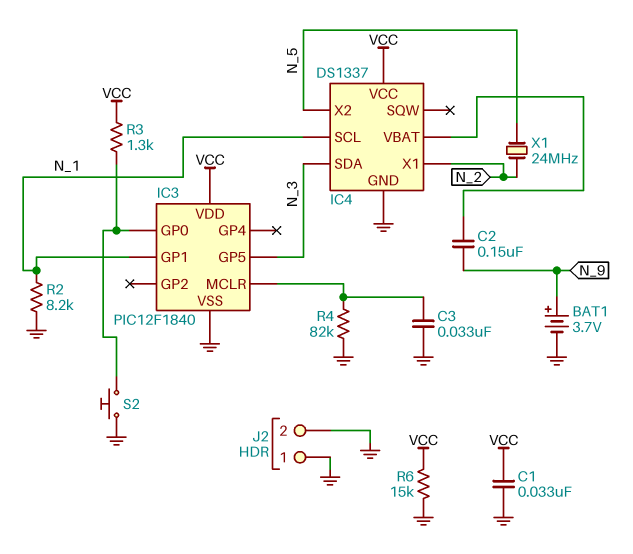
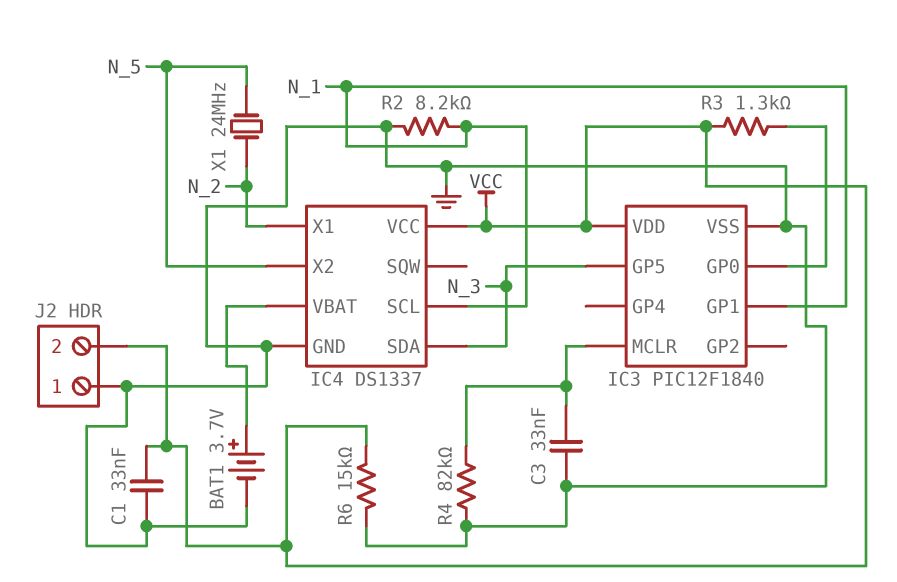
BAT1: 3.7V (plus N_9, minus GND) -> 3.7V (plus IC4/VBAT, minus GND)
C2: 150nF (IC4/VBAT, N_9) -> none
J2 pin 2: GND -> VCC
S2: button (GND, IC3/GP0) -> none

